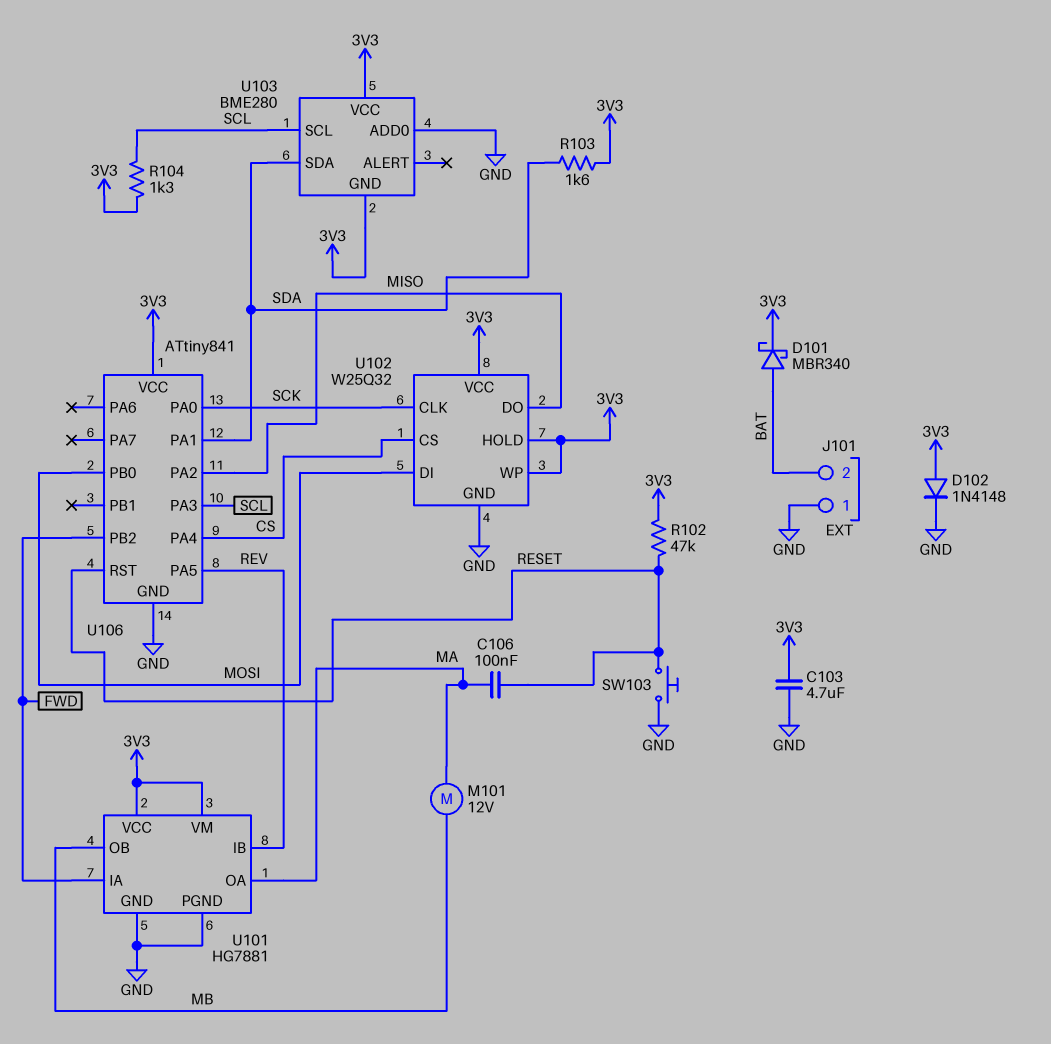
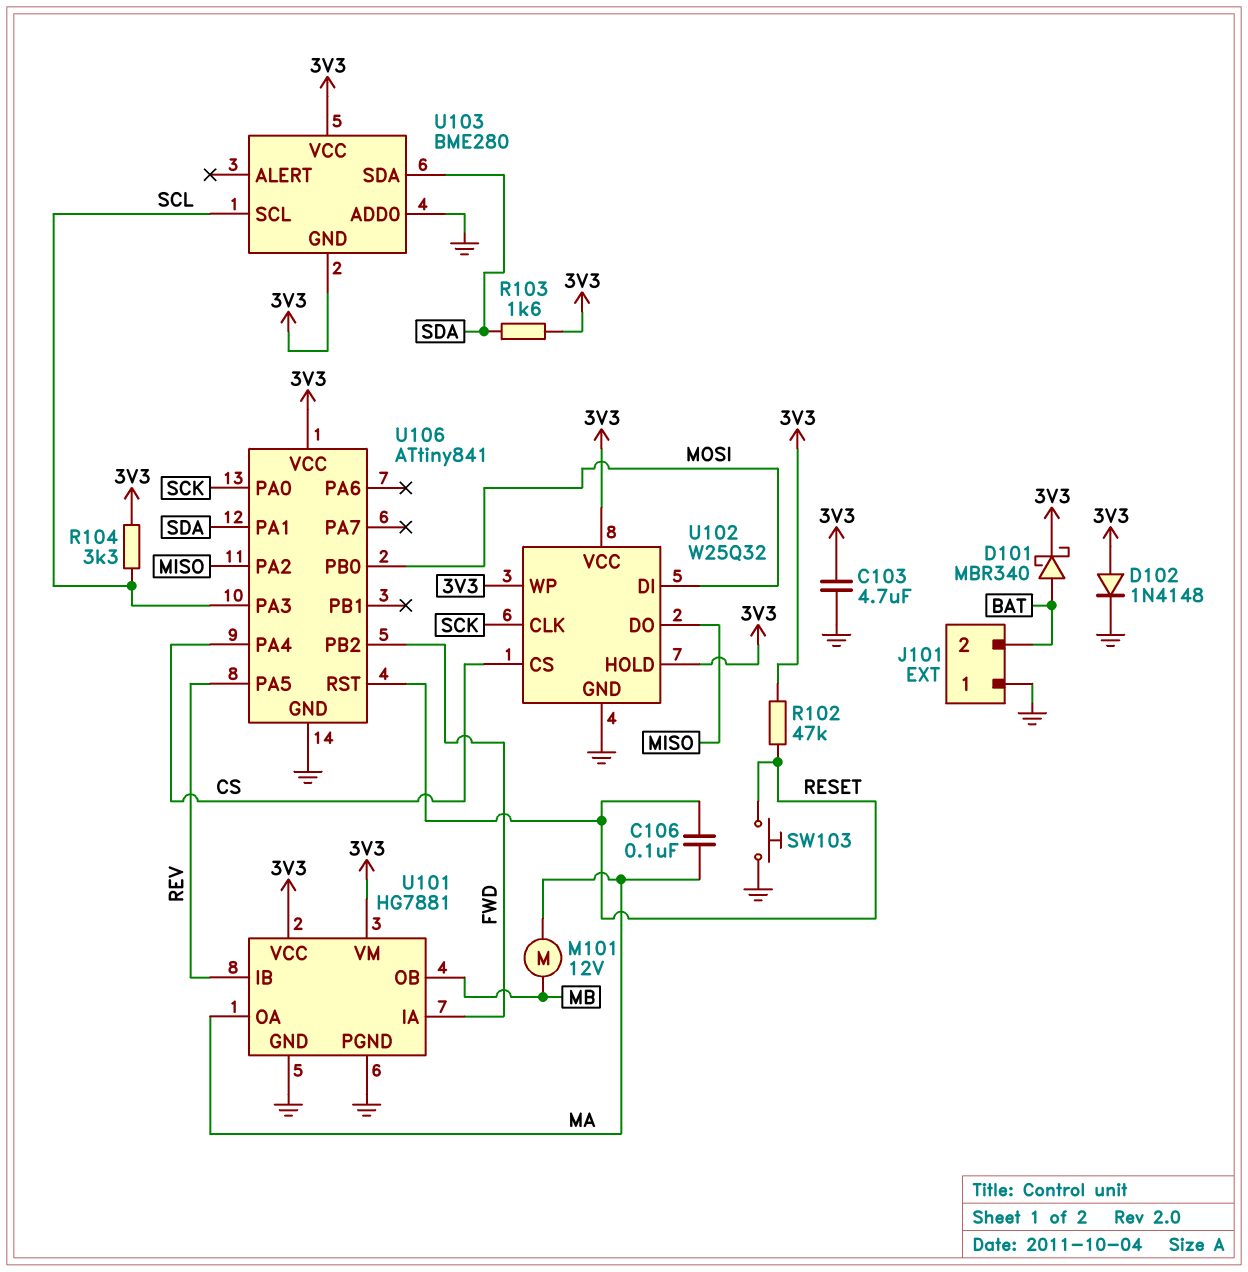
R104: 1.3k (3V3, SCL) -> 3.3k (3V3, SCL)

